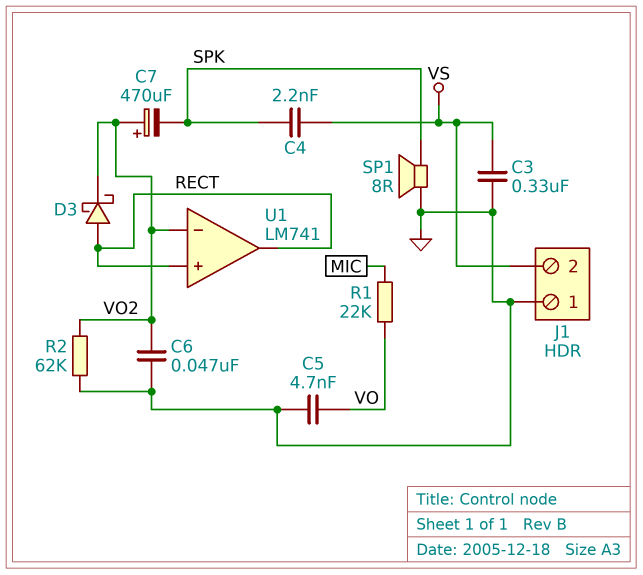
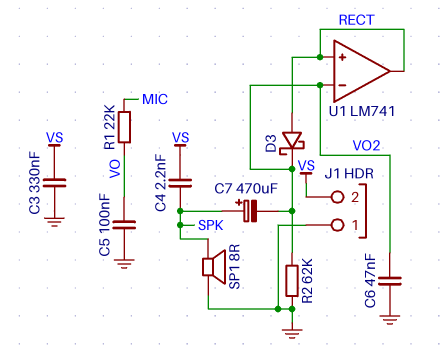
C5: 4.7nF (GND, VO) -> 100nF (GND, VO)
C7: 470uF (plus VO2, minus SPK) -> 470uF (plus SPK, minus VO2)

